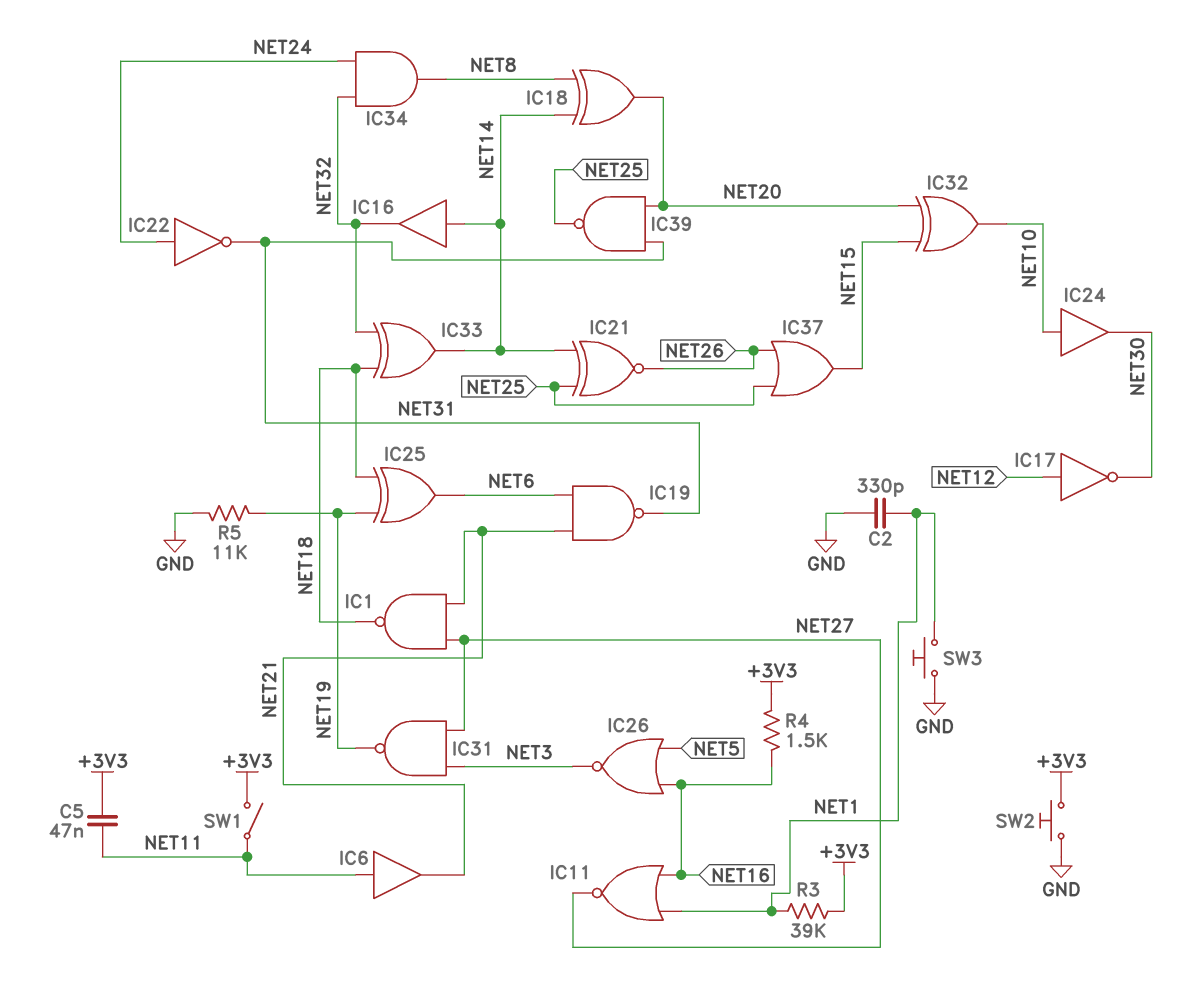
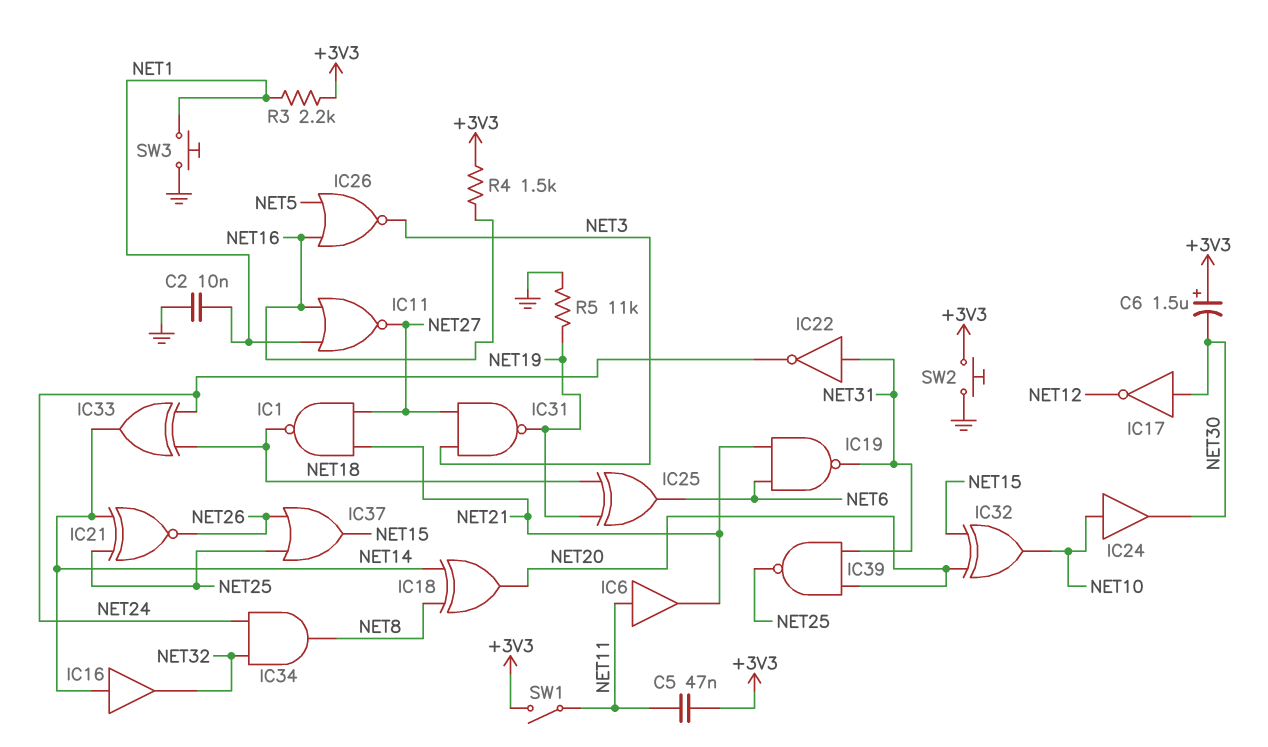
C2: 330pF (GND, NET1) -> 10nF (GND, NET1)
C6: none -> 1.5uF (plus +3V3, minus NET30)
IC17: NOT (in NET12, out NET30) -> NOT (in NET30, out NET12)
IC22: NOT (in NET24, out NET31) -> NOT (in NET31, out NET24)
IC33: XOR (in NET18, in NET32, out NET14) -> XOR (in NET18, in NET24, out NET14)
R3: 39k (+3V3, NET1) -> 2.2k (+3V3, NET1)

